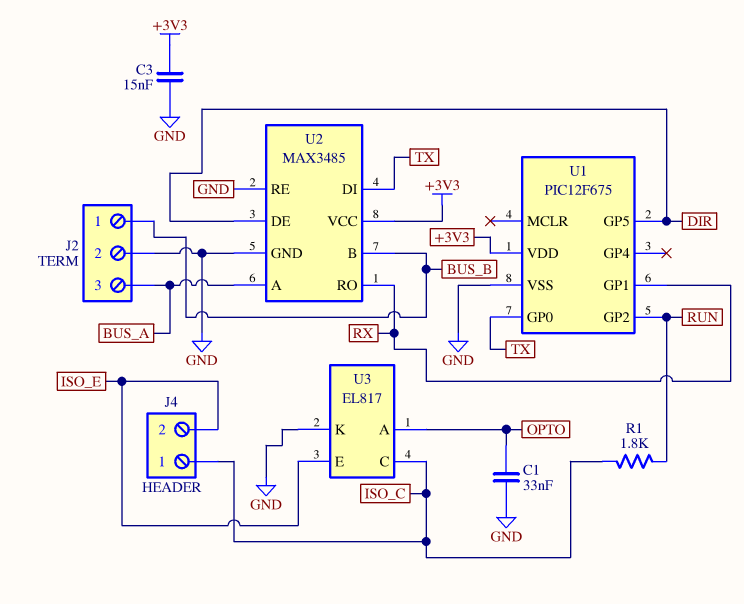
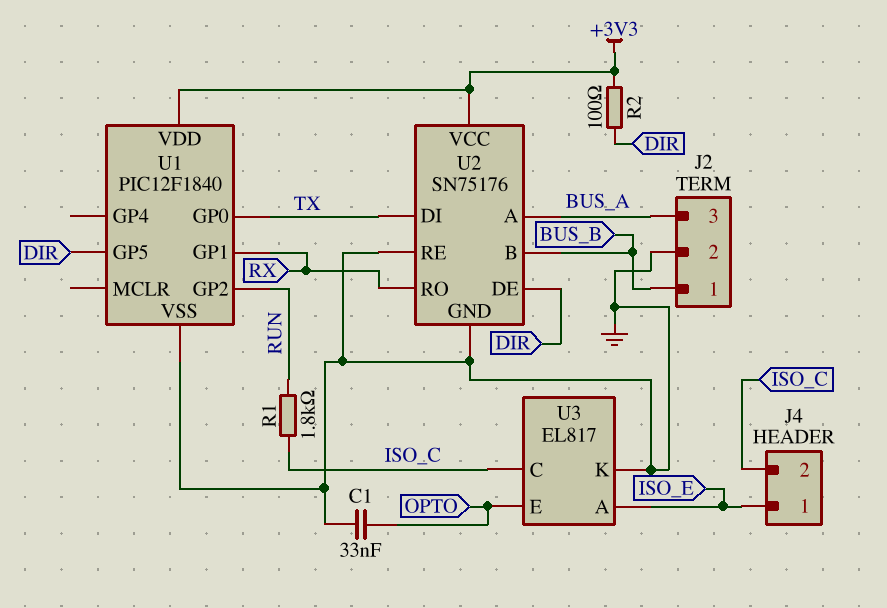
C3: 15nF (+3V3, GND) -> none
J4 pin 1: ISO_C -> ISO_E
J4 pin 2: ISO_E -> ISO_C
R2: none -> 100 (+3V3, DIR)
U1: PIC12F675 -> PIC12F1840
U2: MAX3485 -> SN75176
U3 pin A: OPTO -> ISO_E
U3 pin E: ISO_E -> OPTO

